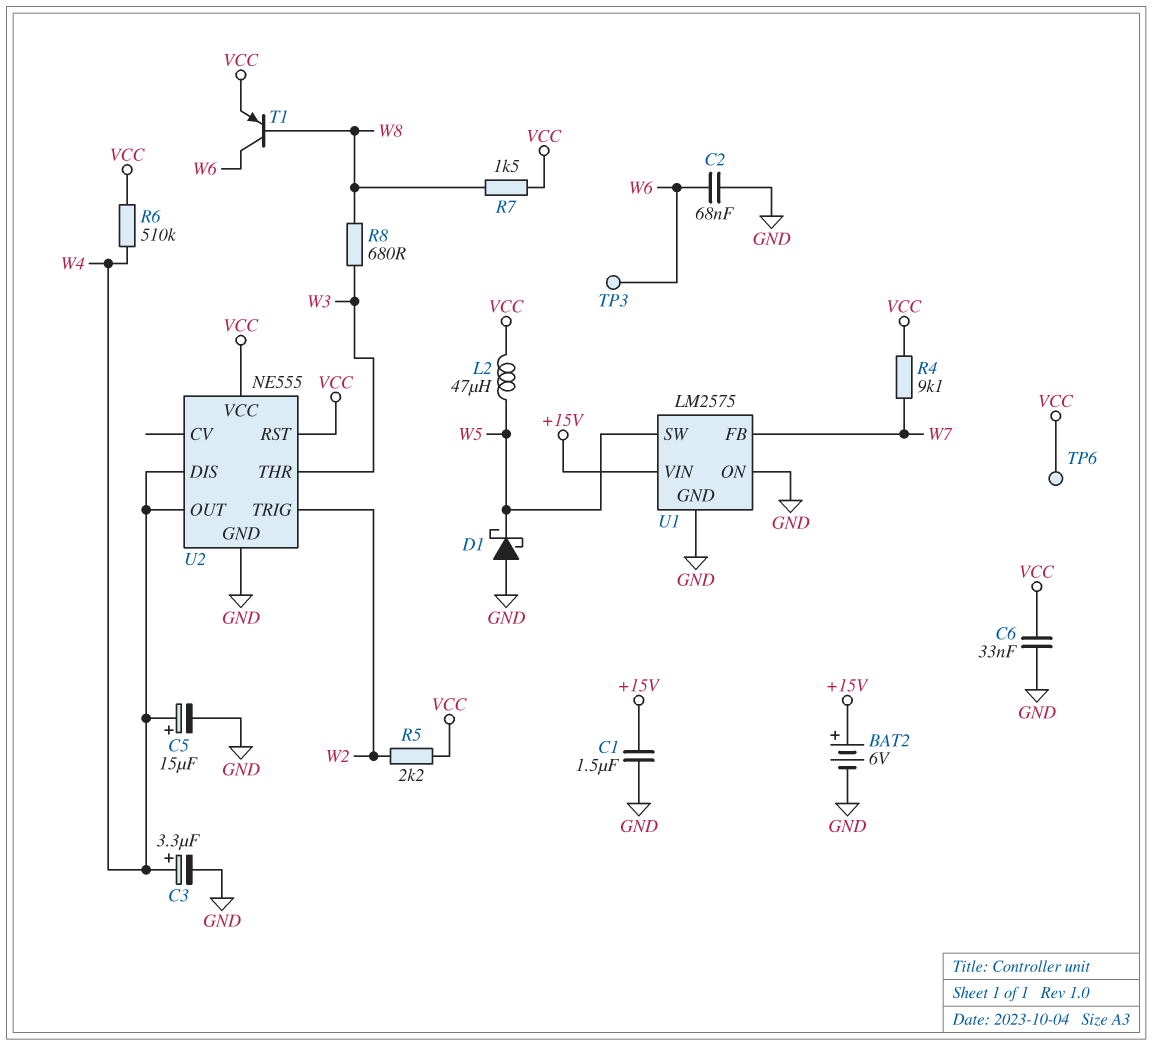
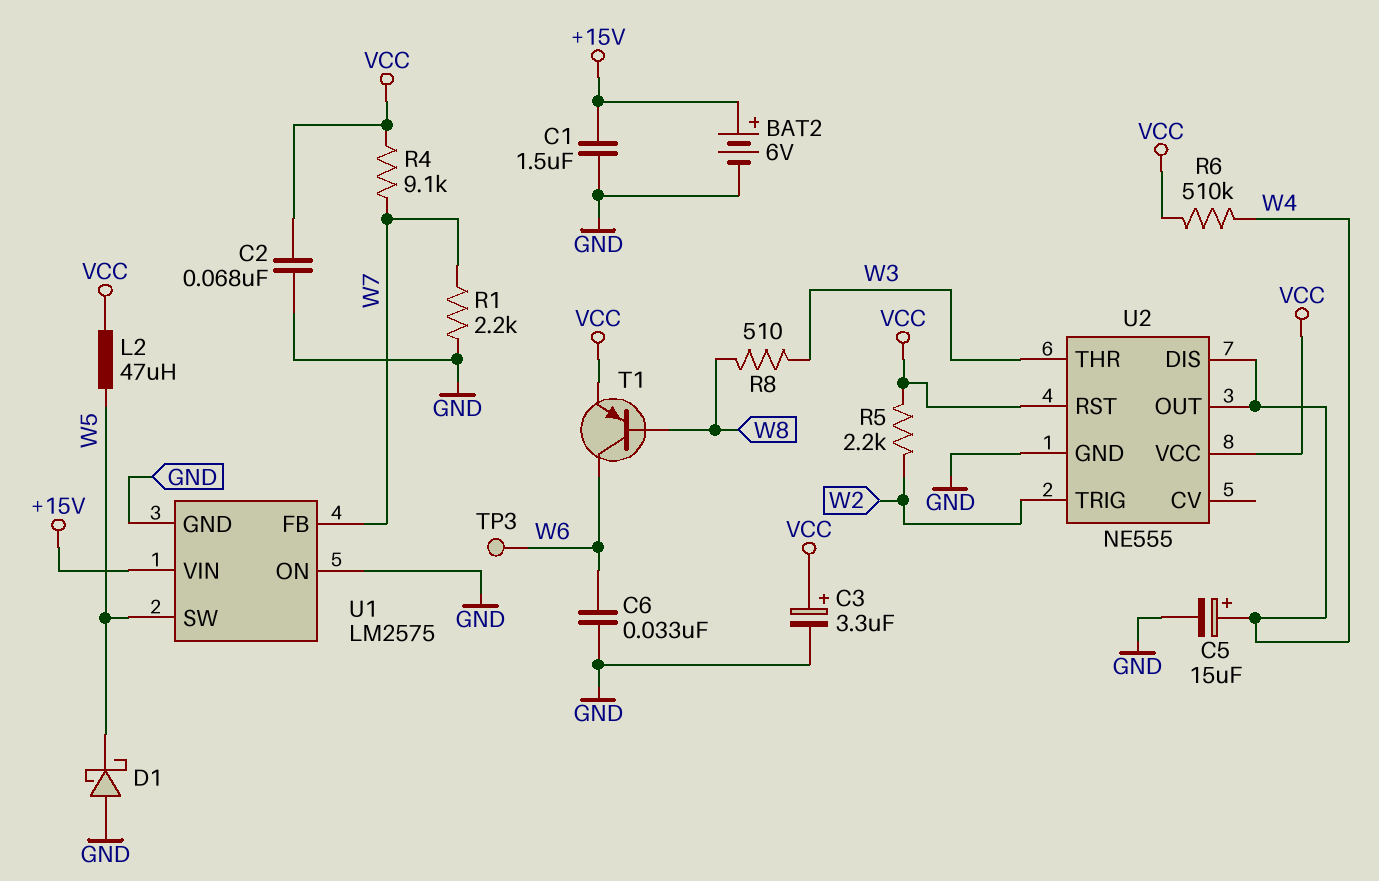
C2: 68nF (GND, W6) -> 68nF (GND, VCC)
C3: 3.3uF (plus W4, minus GND) -> 3.3uF (plus VCC, minus GND)
C6: 33nF (GND, VCC) -> 33nF (GND, W6)
R1: none -> 2.2k (GND, W7)
R7: 1.5k (VCC, W8) -> none
R8: 680 (W3, W8) -> 510 (W3, W8)
TP6: test point (VCC) -> none

